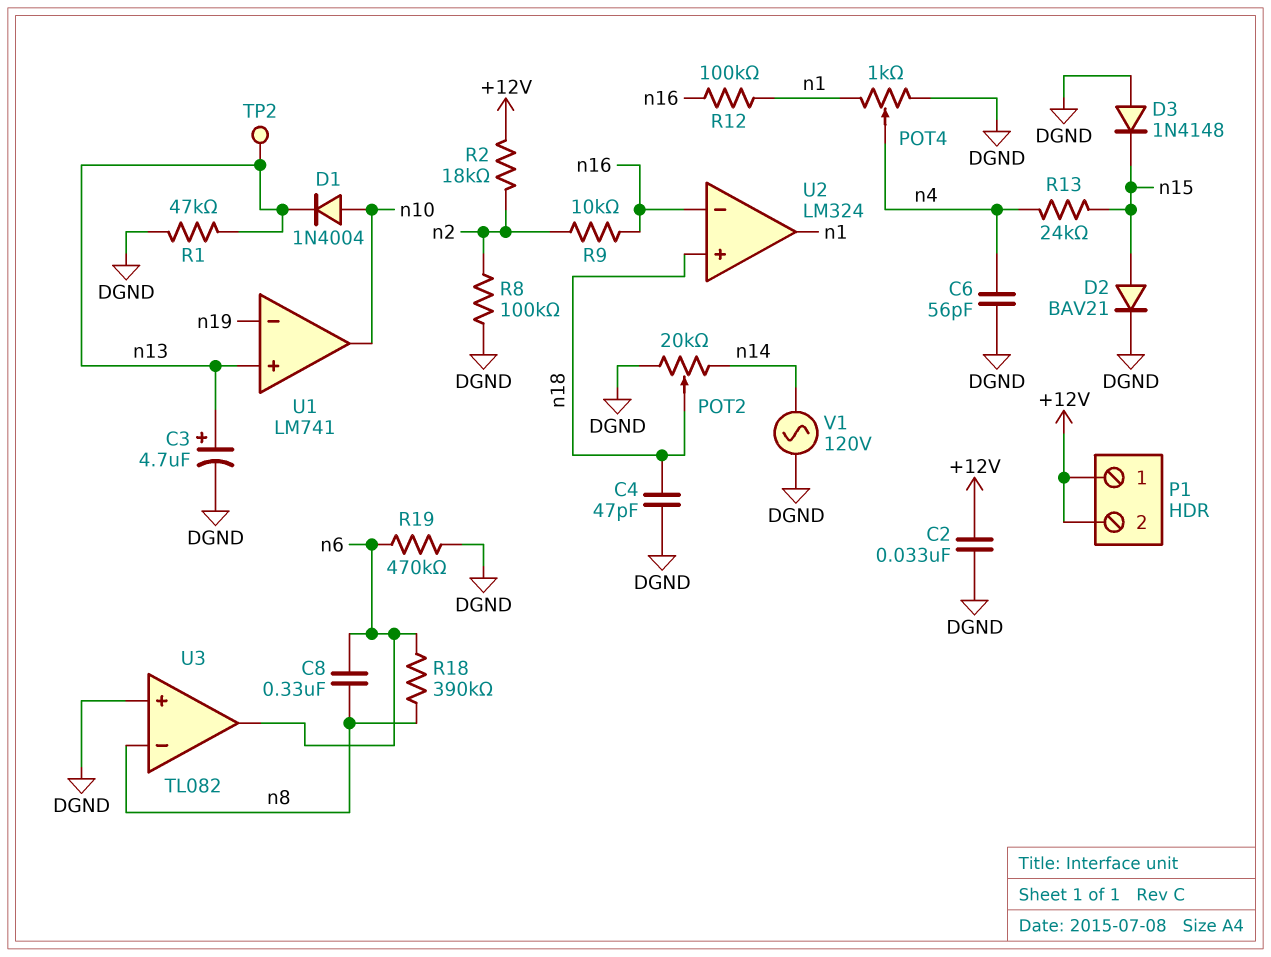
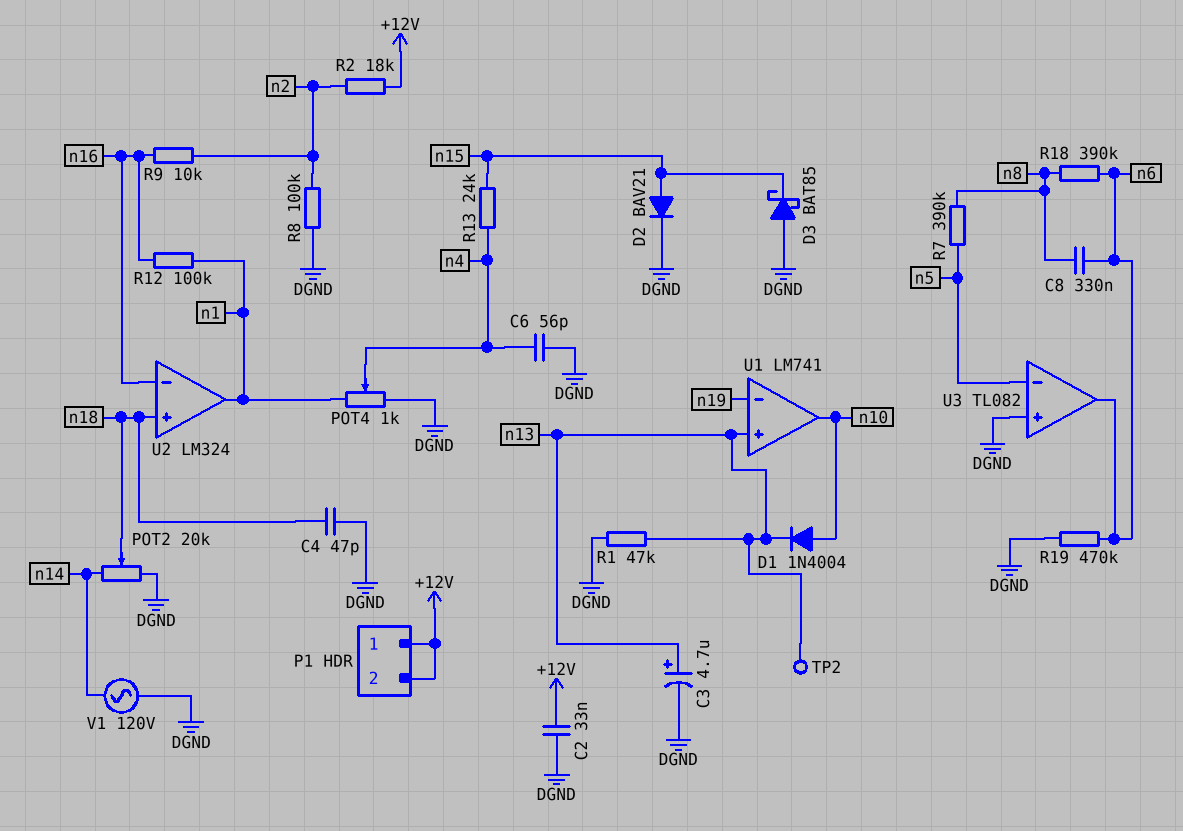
D3: diode 1N4148 (A DGND, K n15) -> schottky BAT85 (A DGND, K n15)
R7: none -> 390k (n5, n8)
U3 pin in-: n8 -> n5

